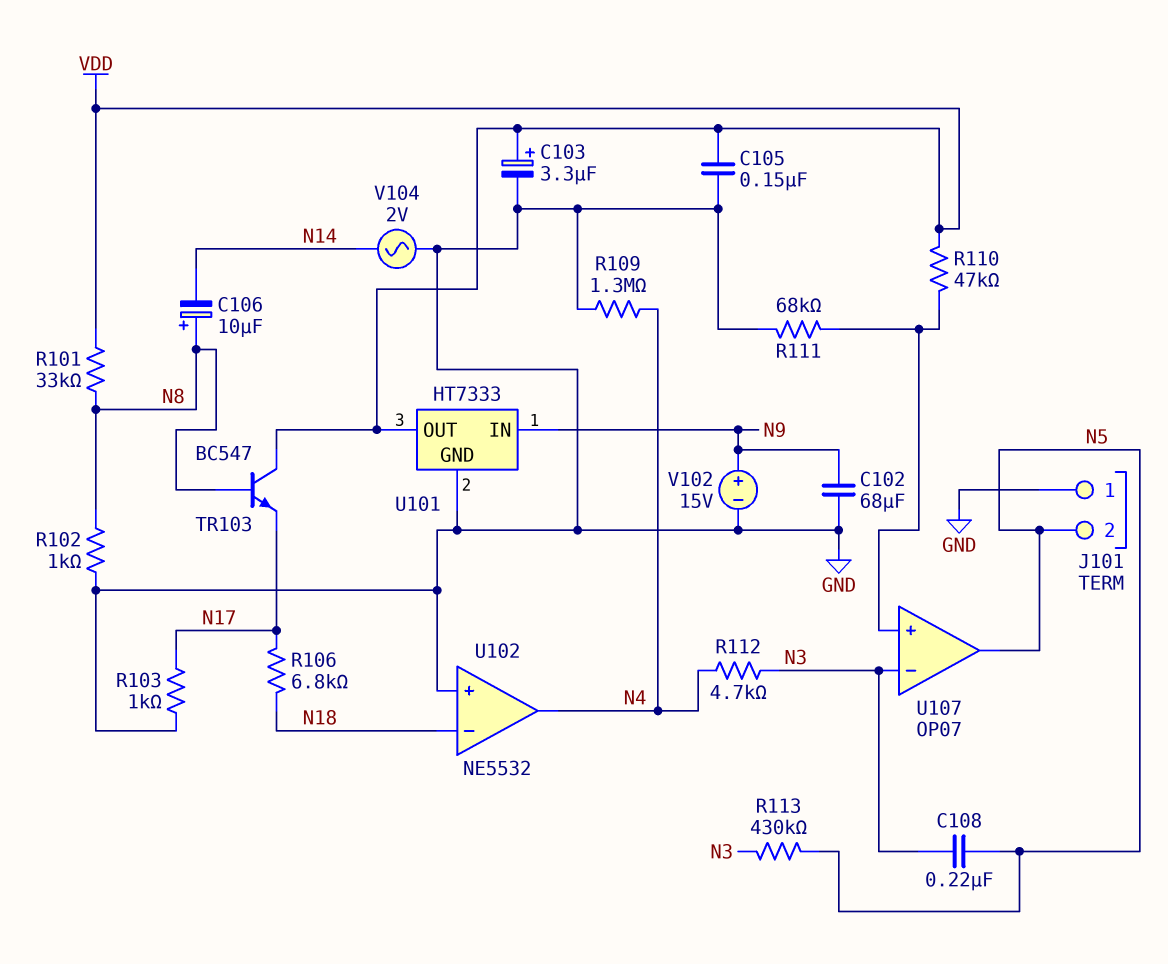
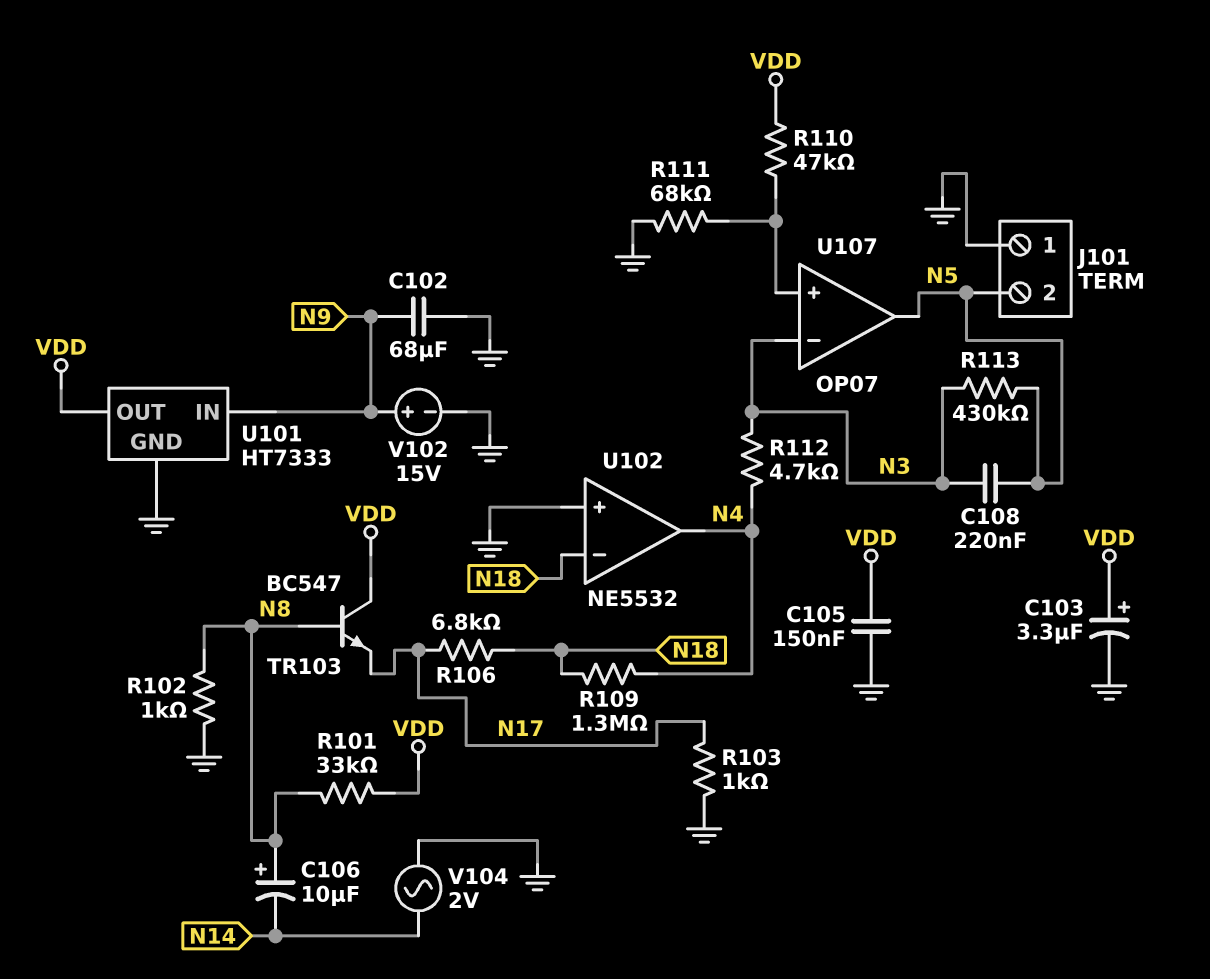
R109: 1.3M (GND, N4) -> 1.3M (N4, N18)

